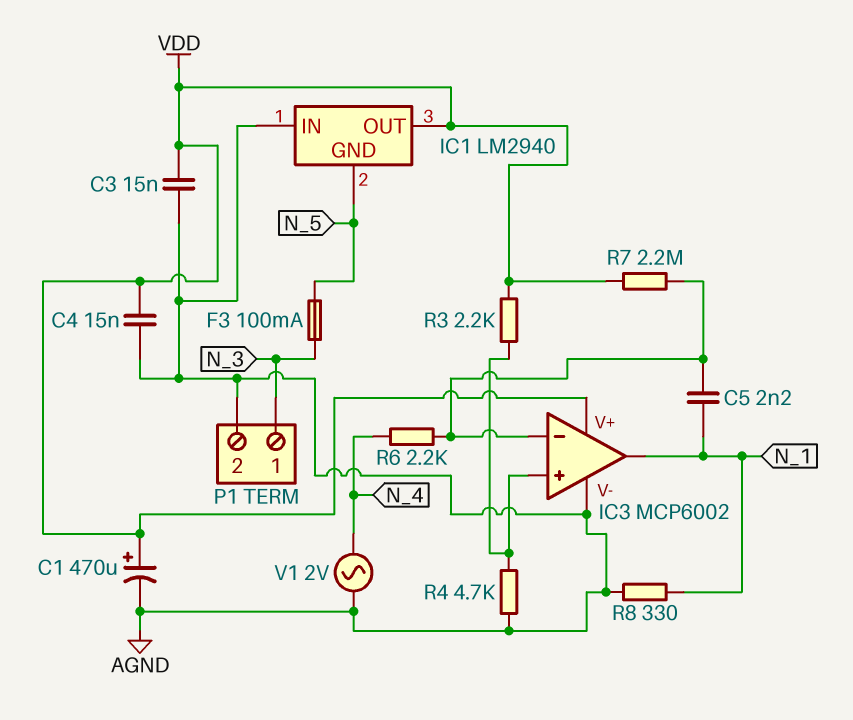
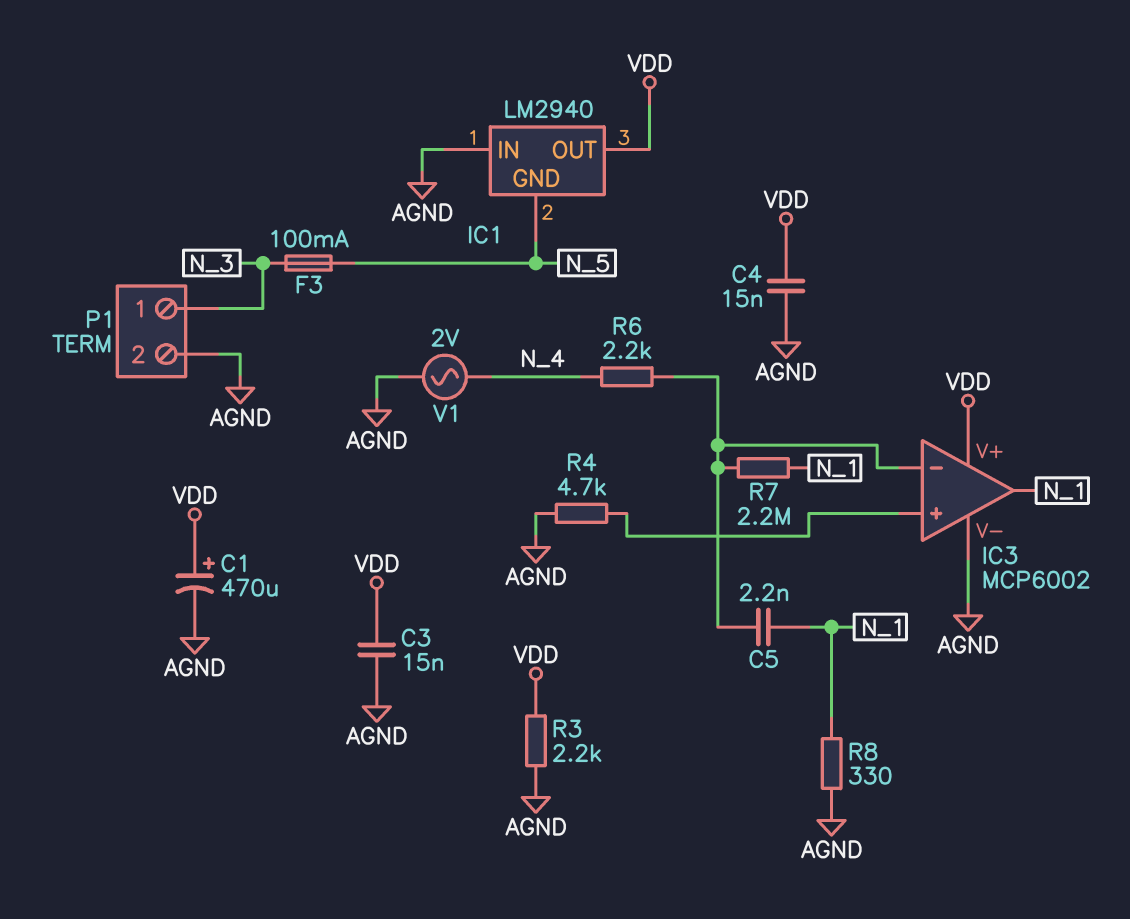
R3: 2.2k (IC3/in+, VDD) -> 2.2k (AGND, VDD)
R7: 2.2M (IC3/in-, VDD) -> 2.2M (IC3/in-, N_1)

